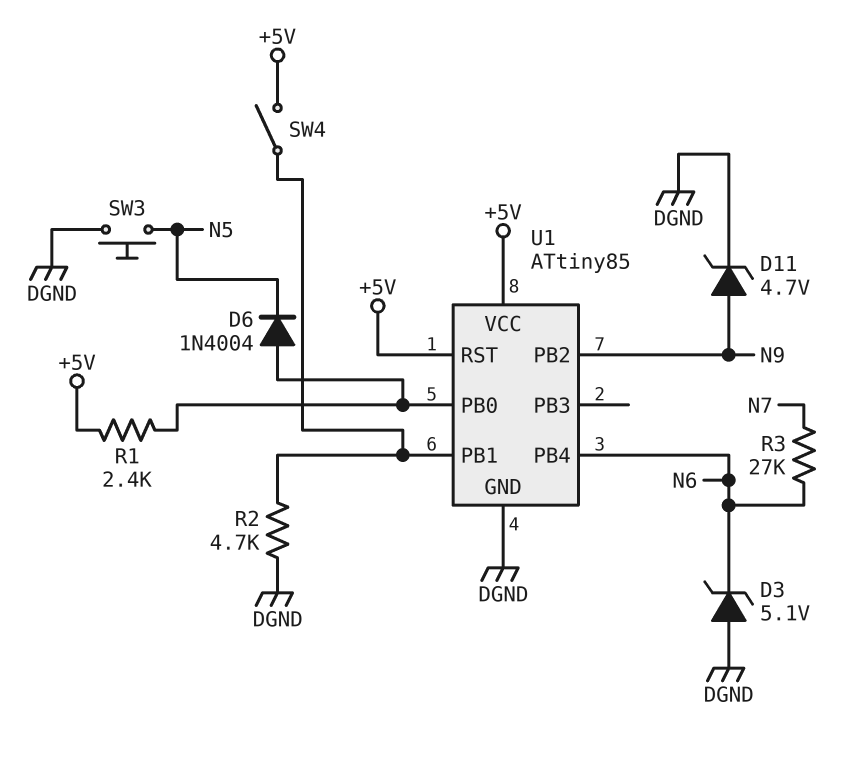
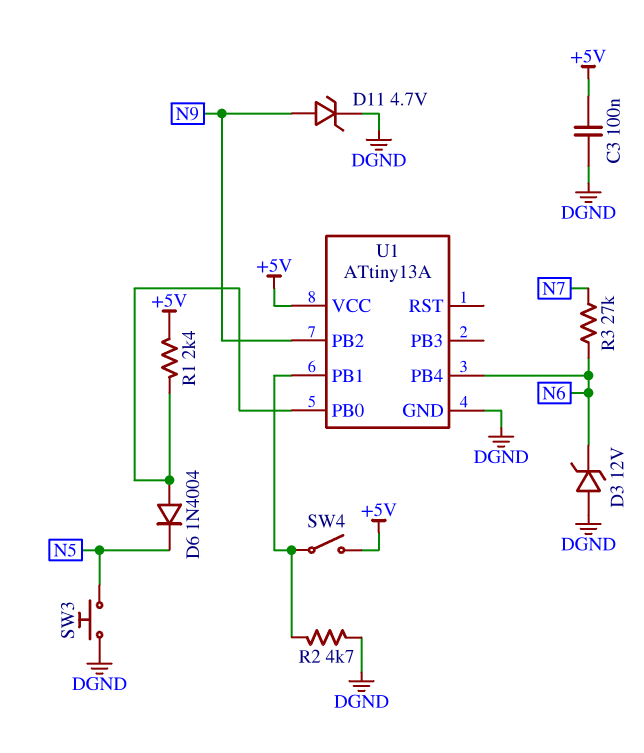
C3: none -> 100nF (+5V, DGND)
D3: zener 5.1V (A DGND, K N6) -> zener 12V (A DGND, K N6)
U1: ATtiny85 -> ATtiny13A
U1 pin RST: +5V -> none

